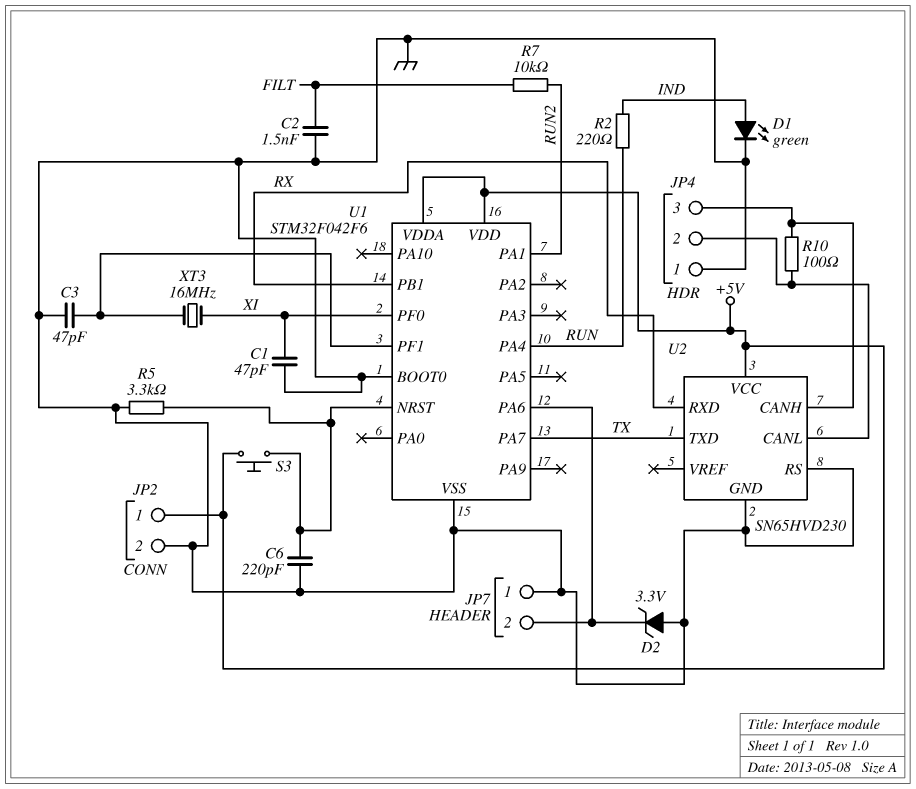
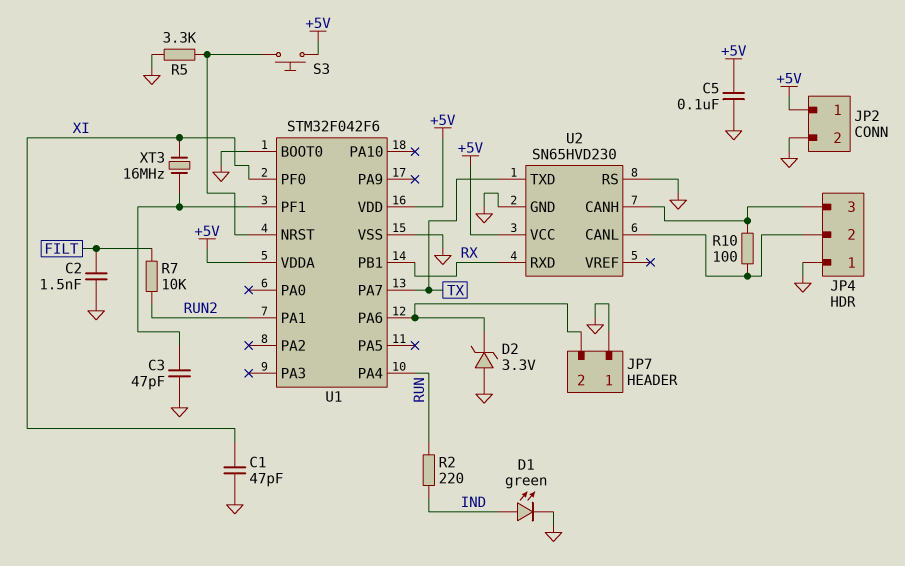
C5: none -> 100nF (+5V, GND)
C6: 220pF (GND, U1/NRST) -> none

